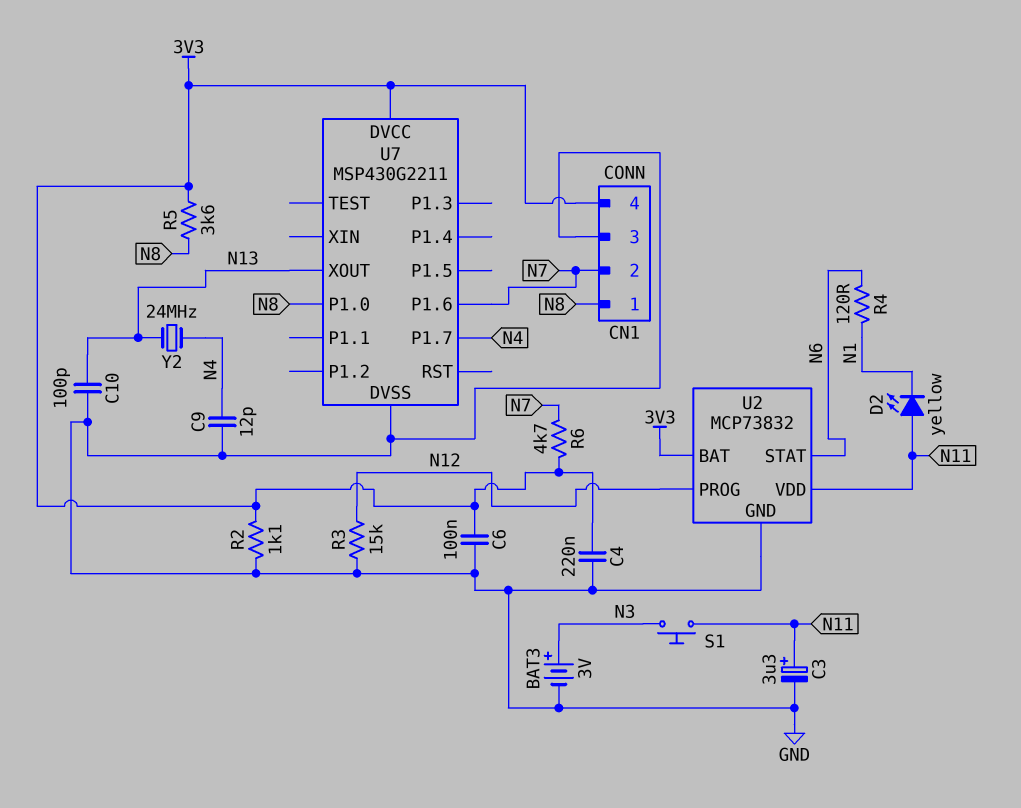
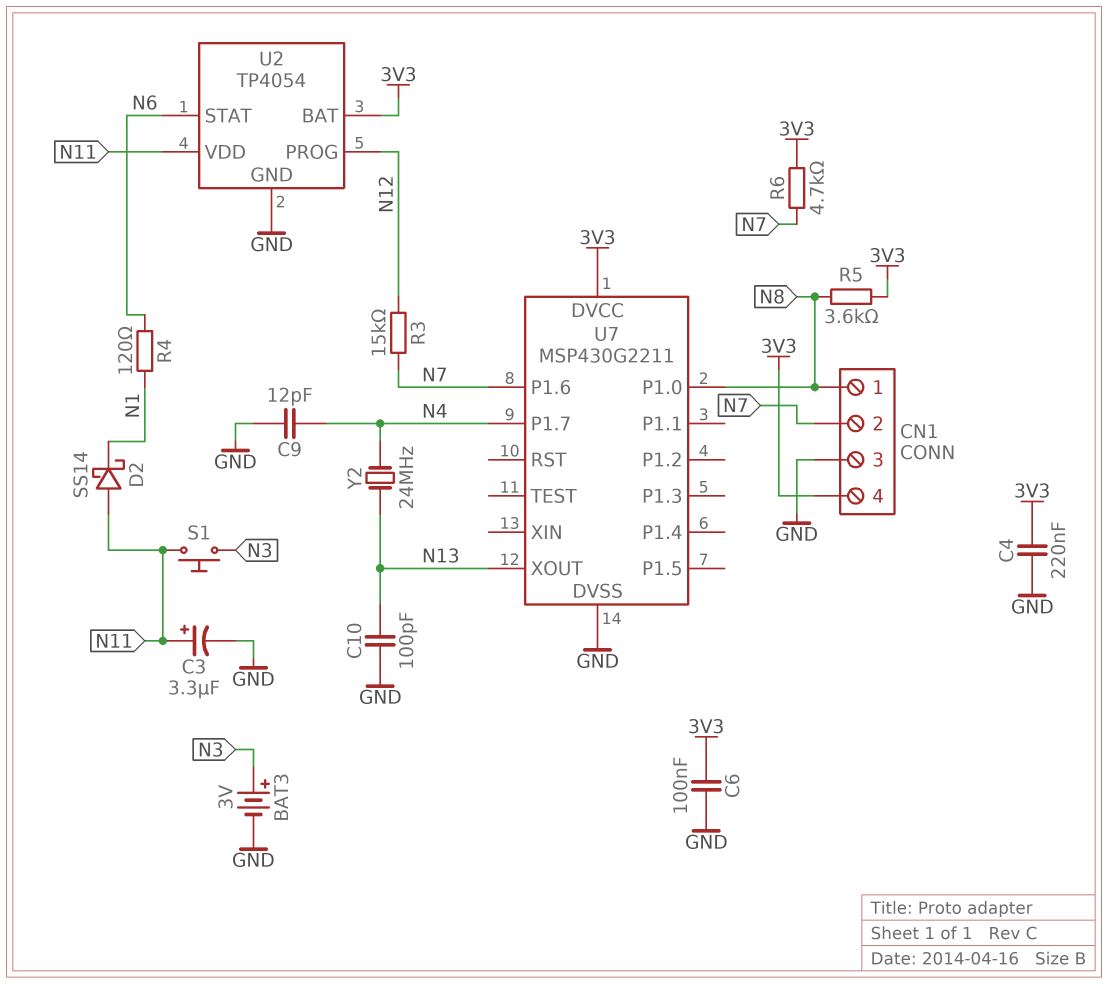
D2: LED yellow (A N11, K N1) -> schottky SS14 (A N11, K N1)
R2: 1.1k (3V3, GND) -> none
R3: 15k (GND, N12) -> 15k (N7, N12)
U2: MCP73832 -> TP4054

